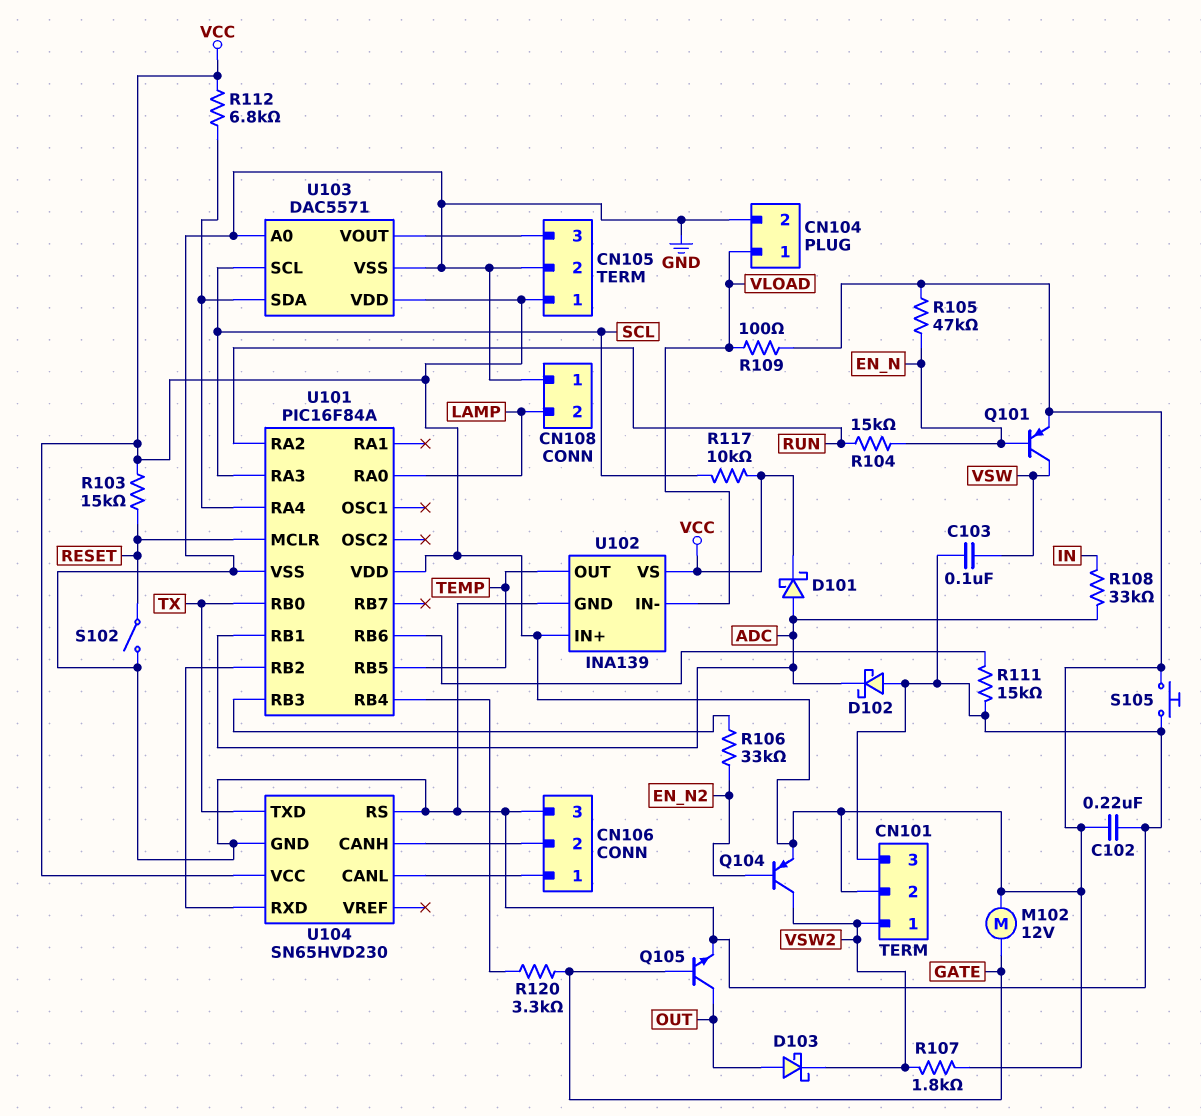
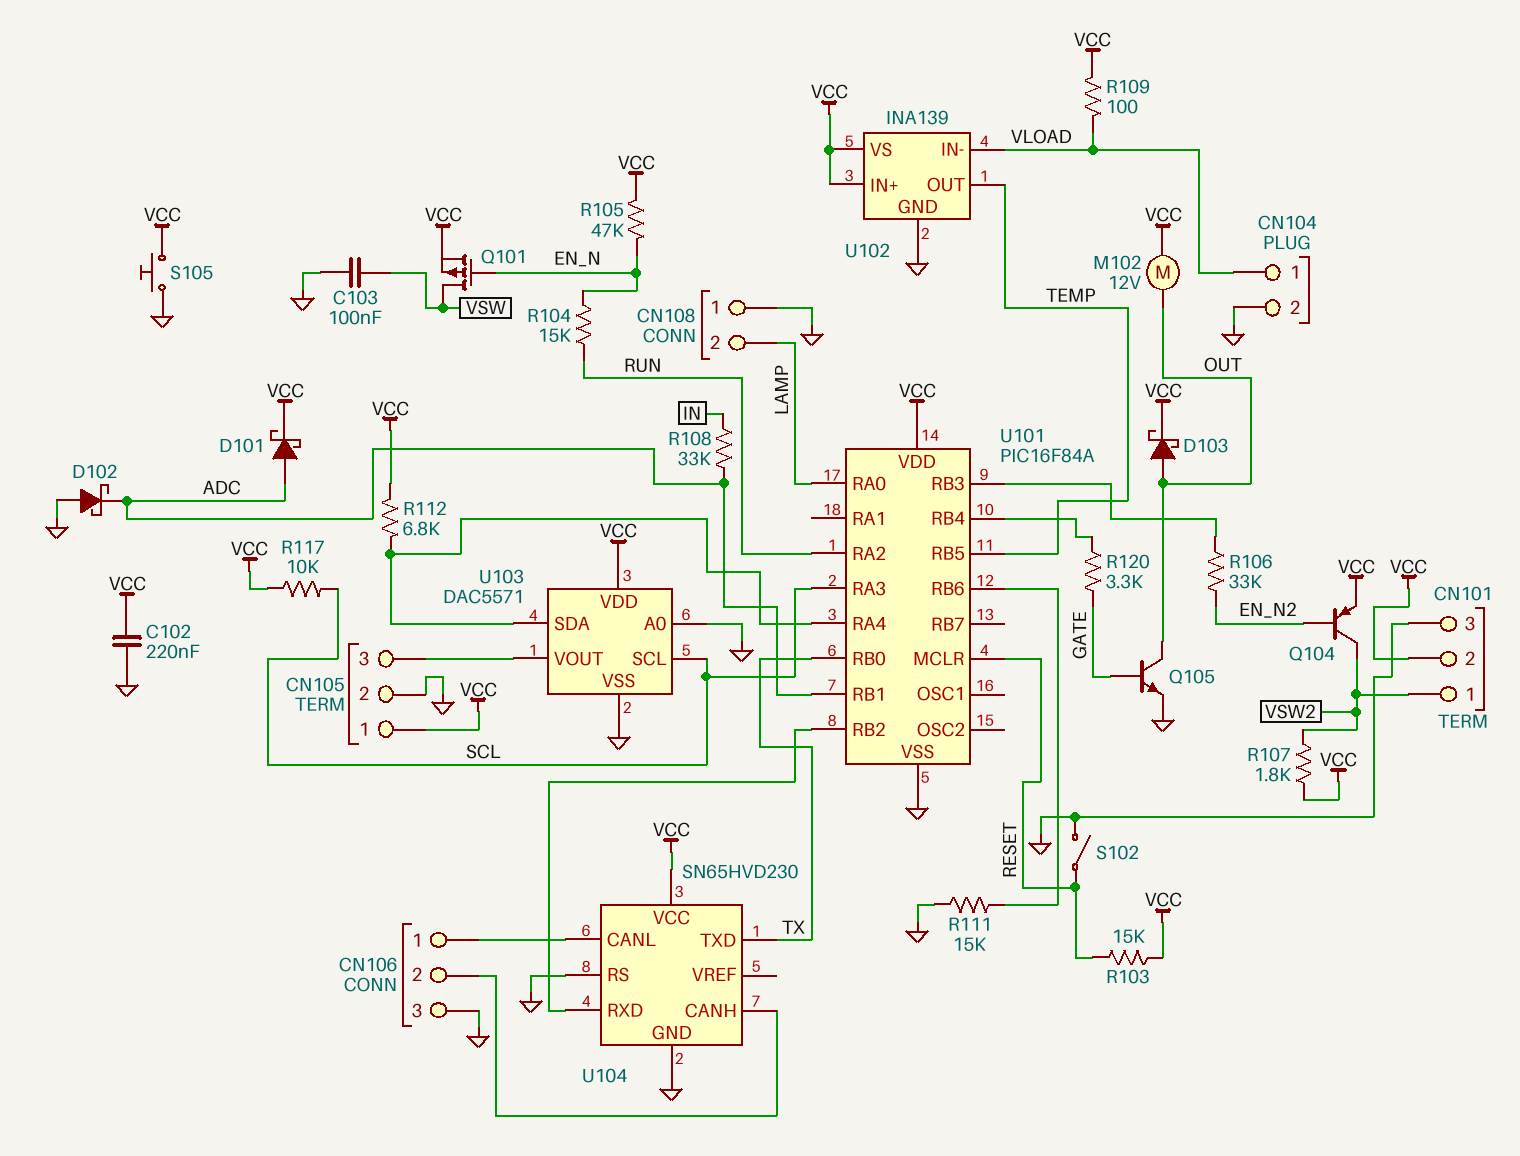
D103: schottky (A OUT, K VSW2) -> schottky (A OUT, K VCC)
M102: motor 12V (GATE, VCC) -> motor 12V (OUT, VCC)
Q101: PNP (B EN_N, C VSW, E VCC) -> PMOS (G EN_N, D VSW, S VCC)

